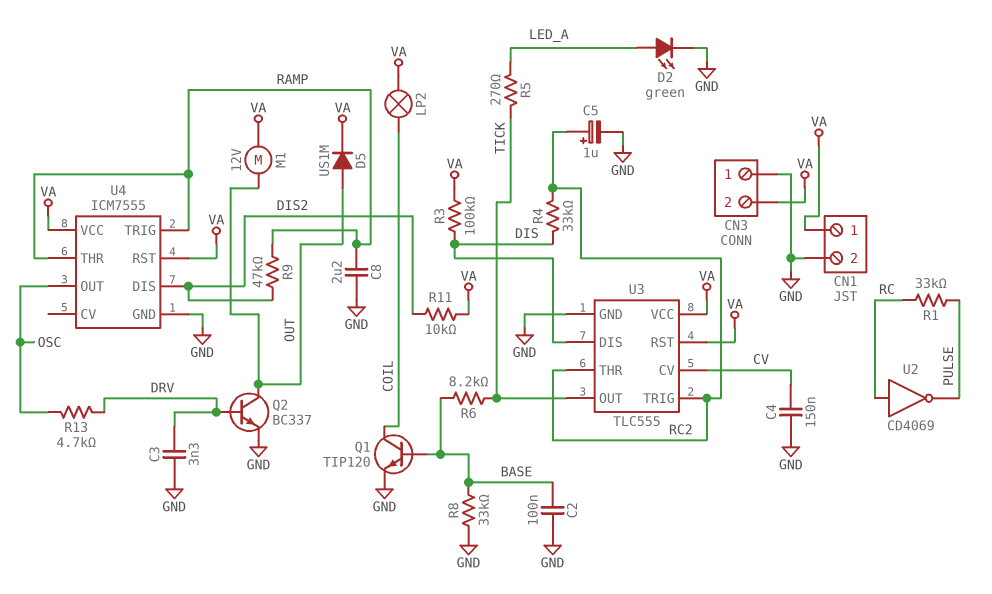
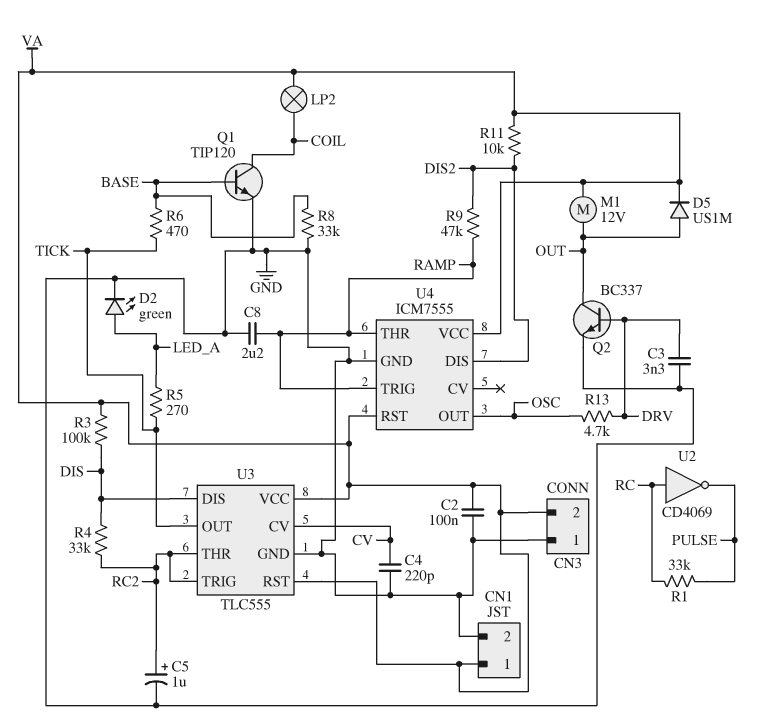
C2: 100nF (BASE, GND) -> 100nF (GND, VA)
C4: 150nF (CV, GND) -> 220pF (CV, GND)
R6: 8.2k (BASE, TICK) -> 470 (BASE, TICK)

